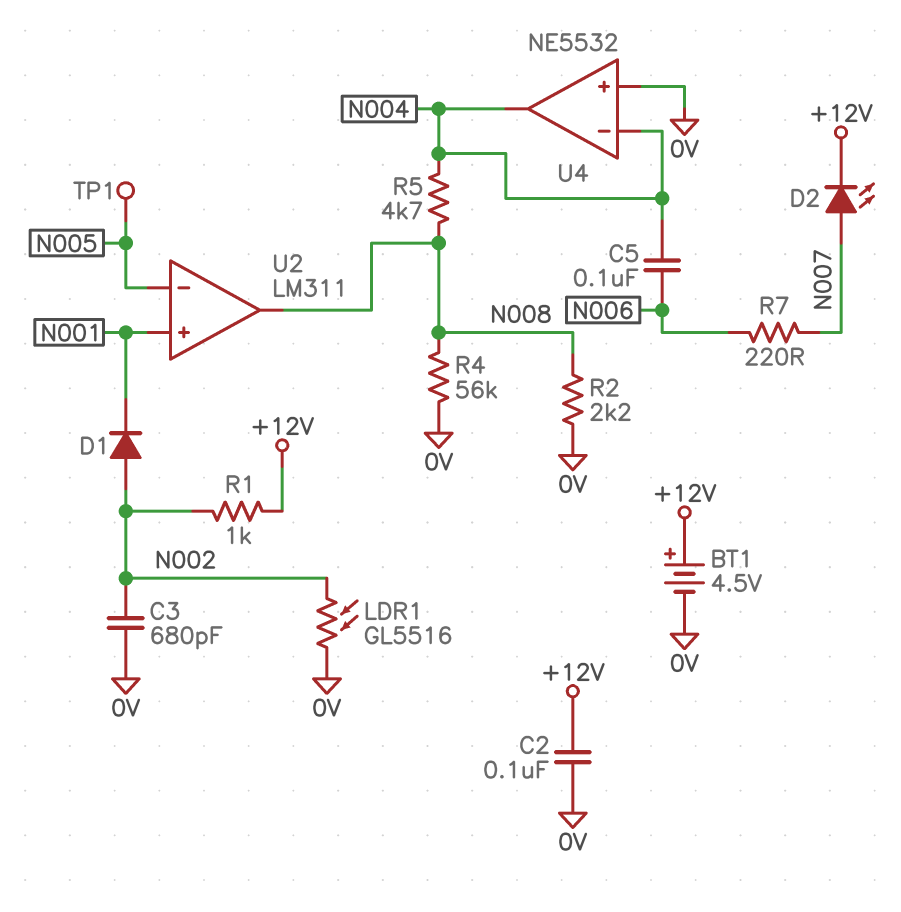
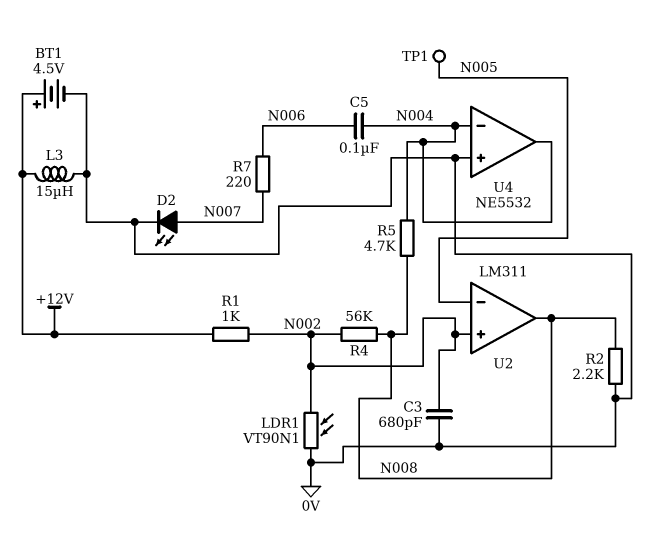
C2: 100nF (+12V, 0V) -> none
D1: diode (A N002, K N001) -> none
D2: LED (A N007, K +12V) -> LED (A N007, K 0V)
L3: none -> 15uH (+12V, 0V)
LDR1: GL5516 (0V, N002) -> VT90N1 (0V, N002)
R4: 56k (0V, N008) -> 56k (N002, N008)
U2 pin in+: N001 -> N002

